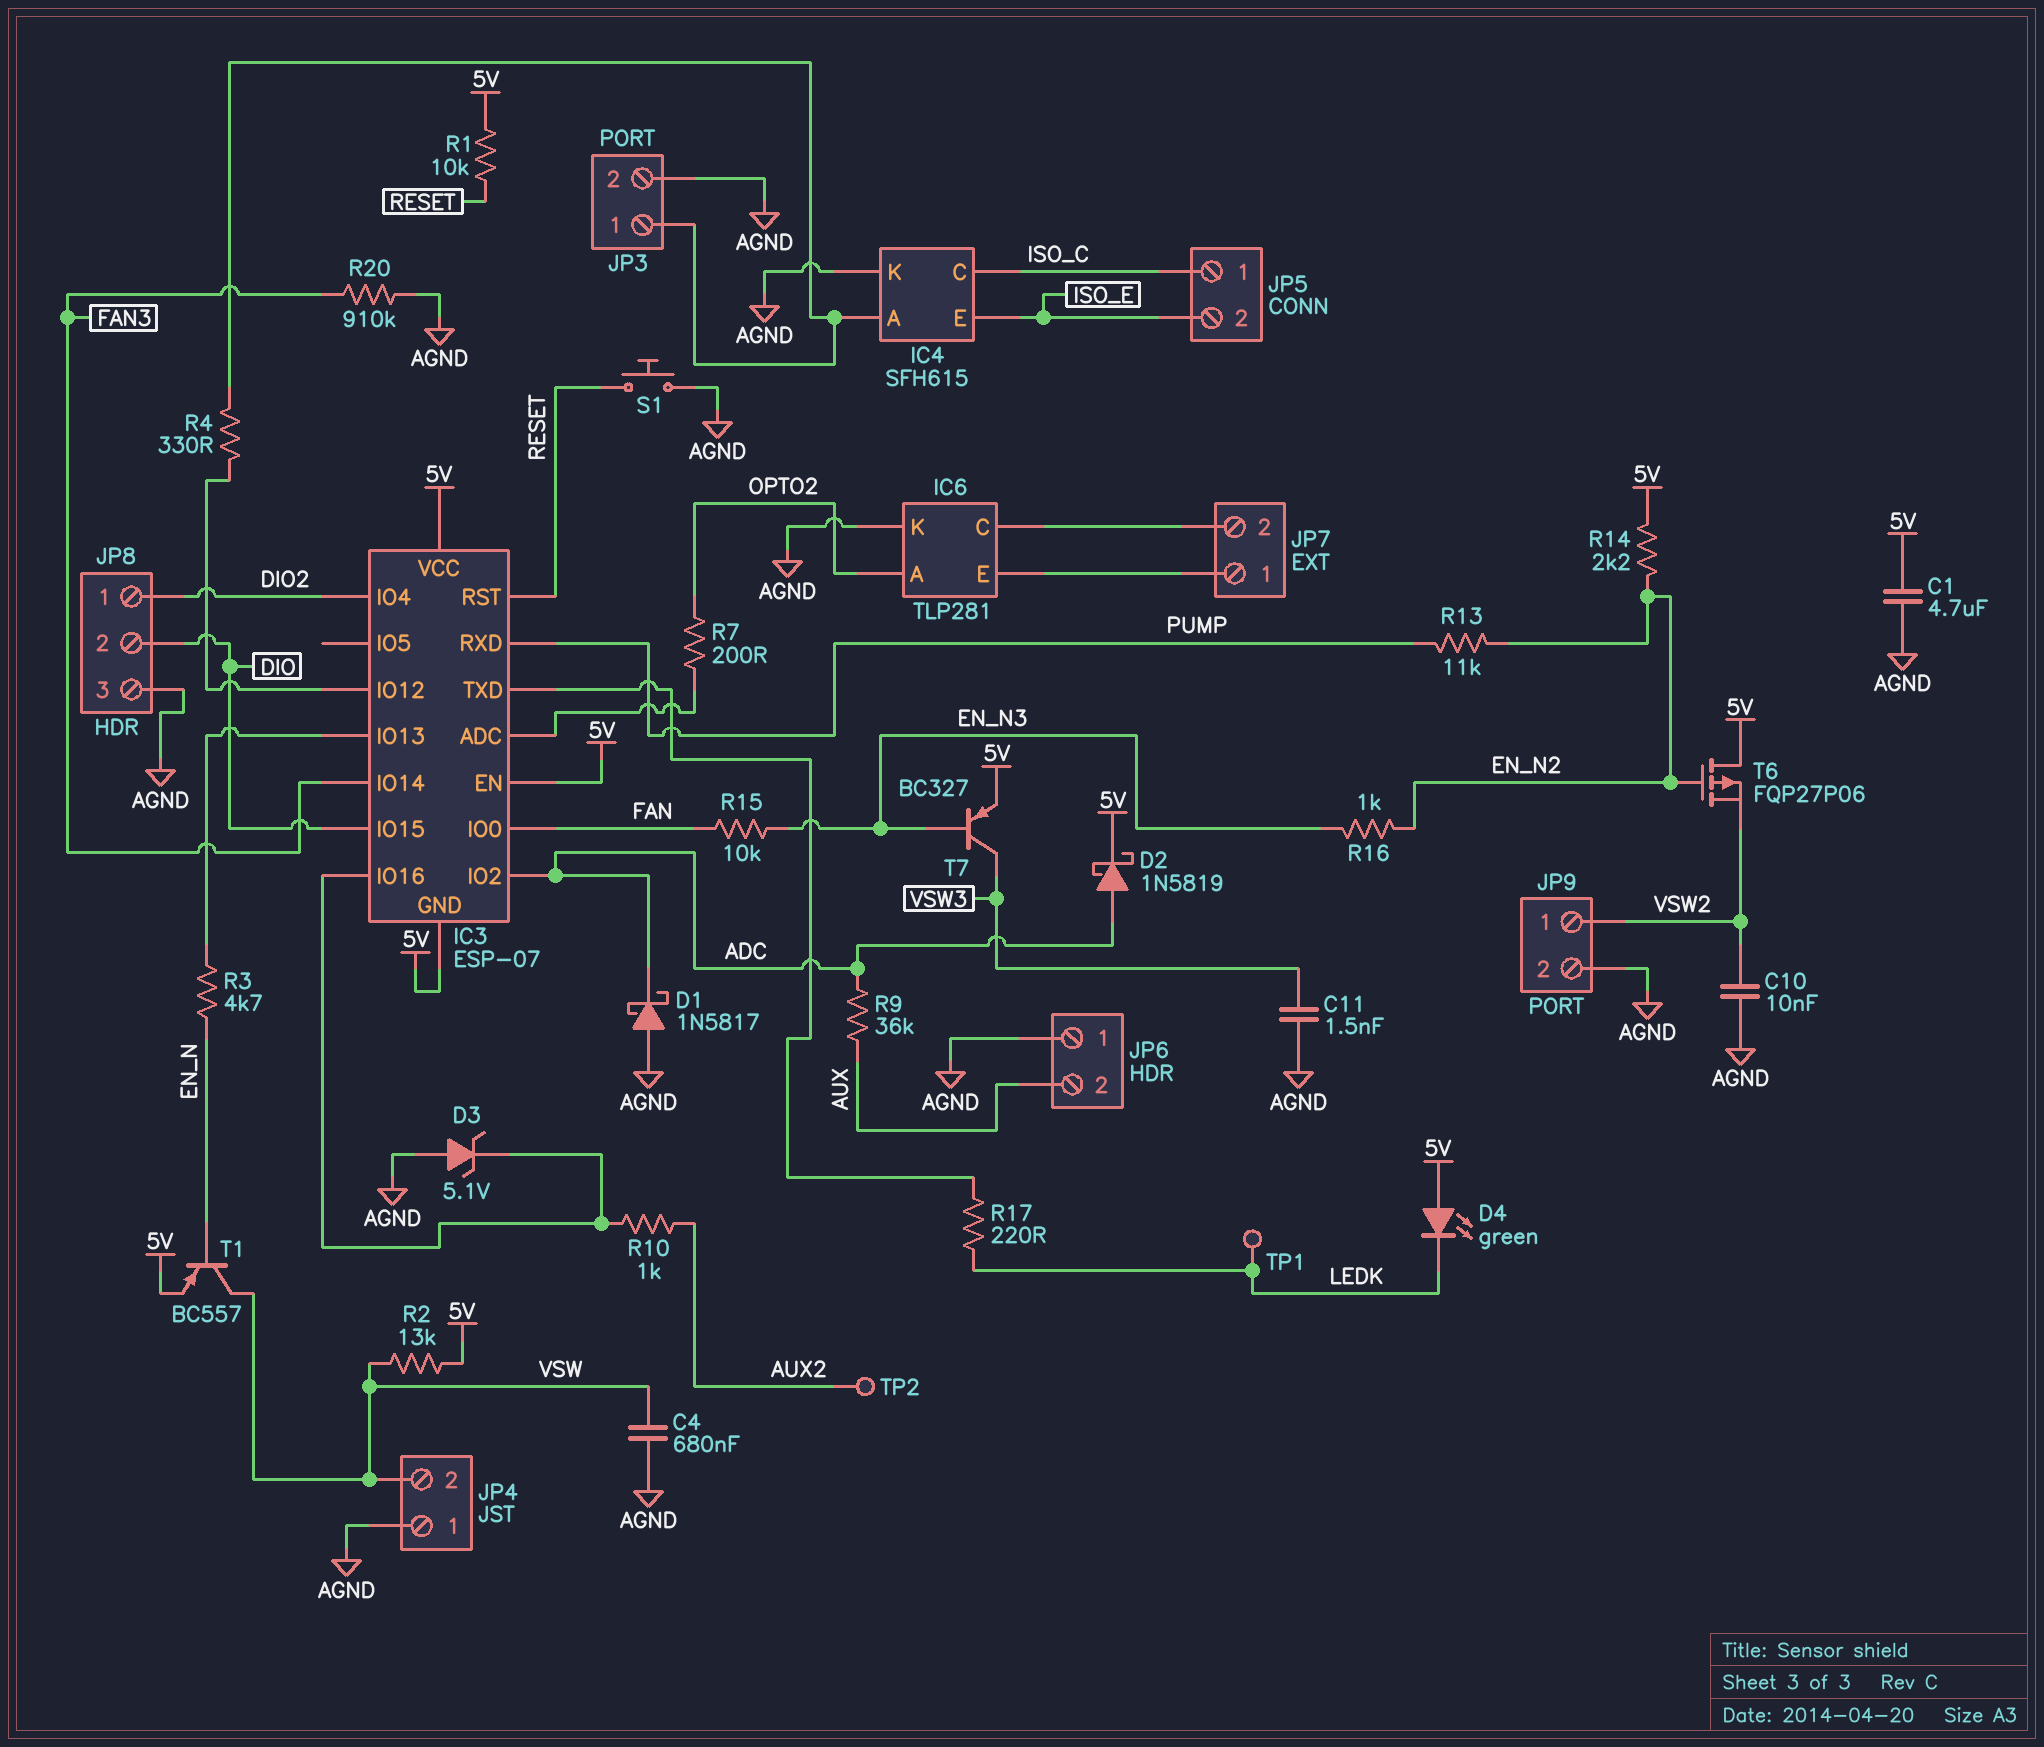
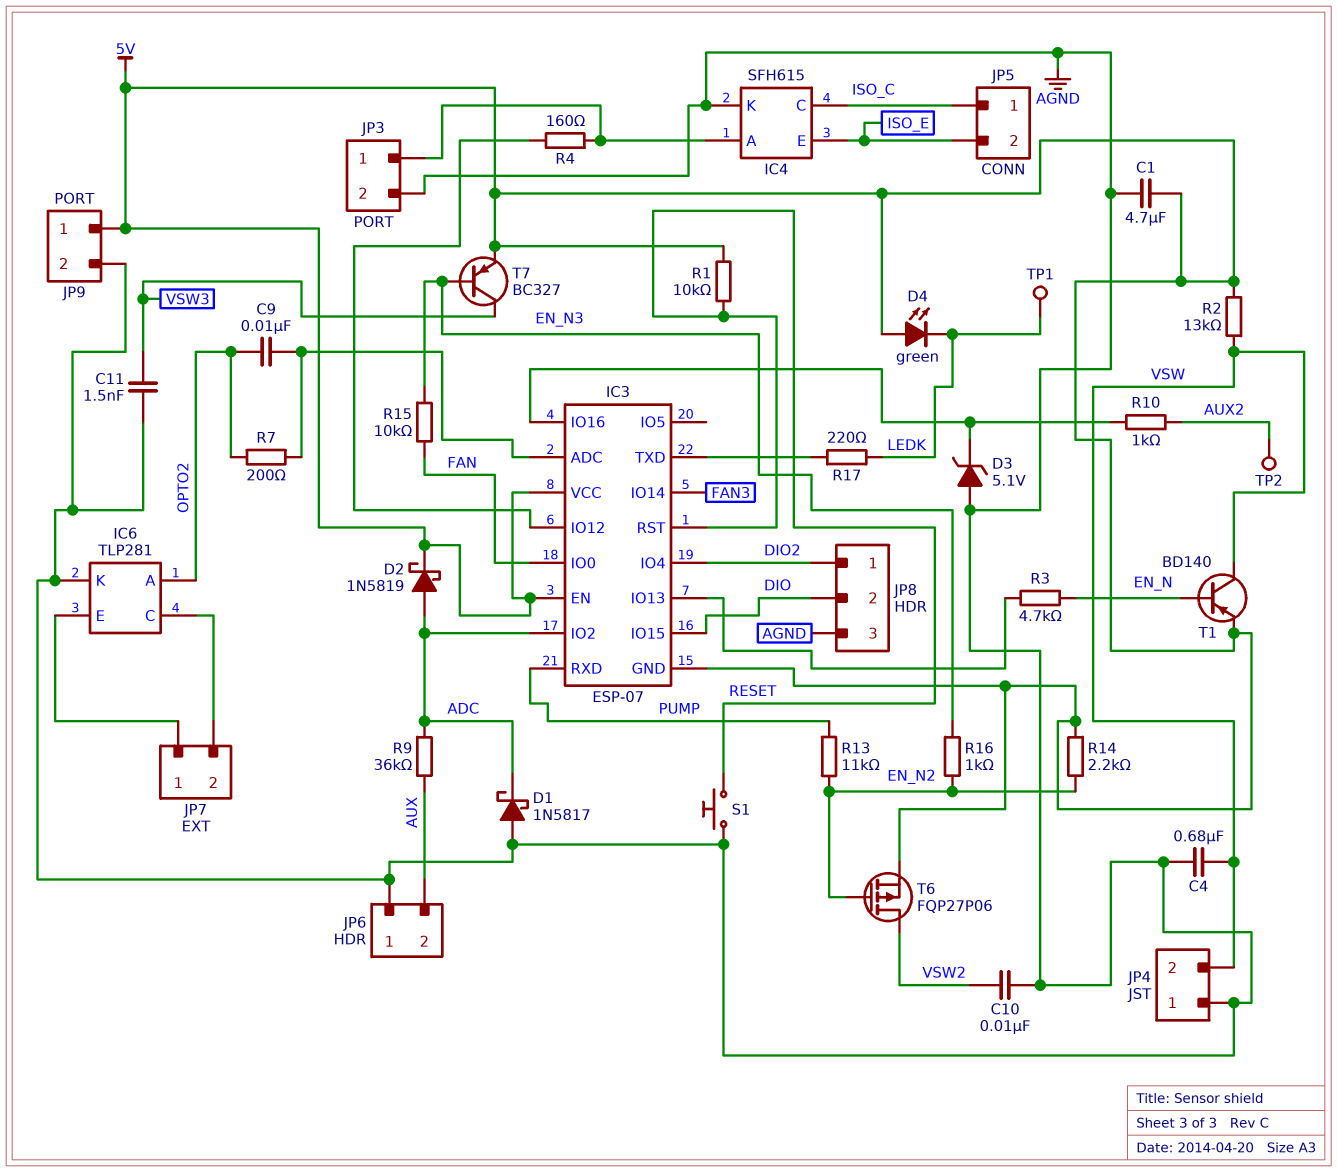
C9: none -> 10nF (IC3/ADC, OPTO2)
JP9 pin 1: VSW2 -> 5V
R4: 330 (IC3/IO12, IC4/A) -> 160 (IC3/IO12, IC4/A)
R20: 910k (AGND, FAN3) -> none
T1: PNP BC557 (B EN_N, C VSW, E 5V) -> PNP BD140 (B EN_N, C VSW, E 5V)
T6: PMOS FQP27P06 (G EN_N2, D 5V, S VSW2) -> PMOS FQP27P06 (G EN_N2, D VSW2, S 5V)

